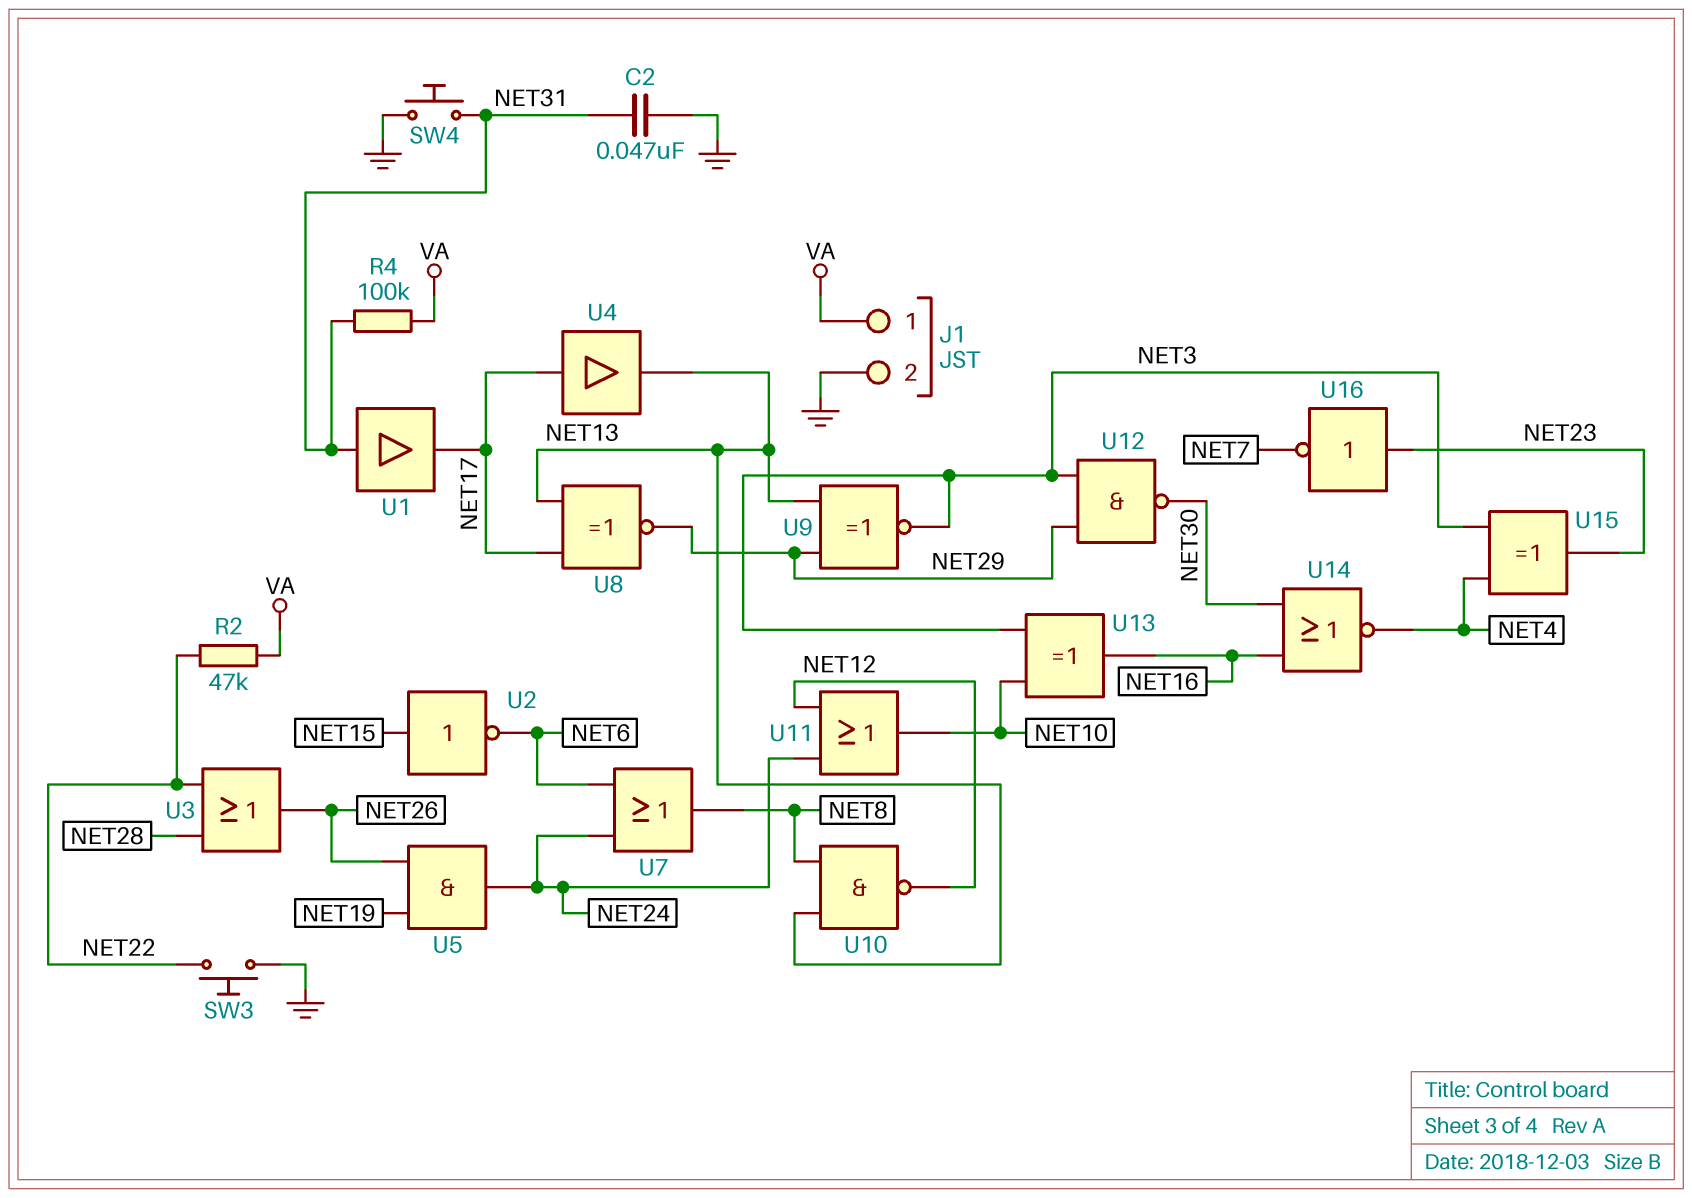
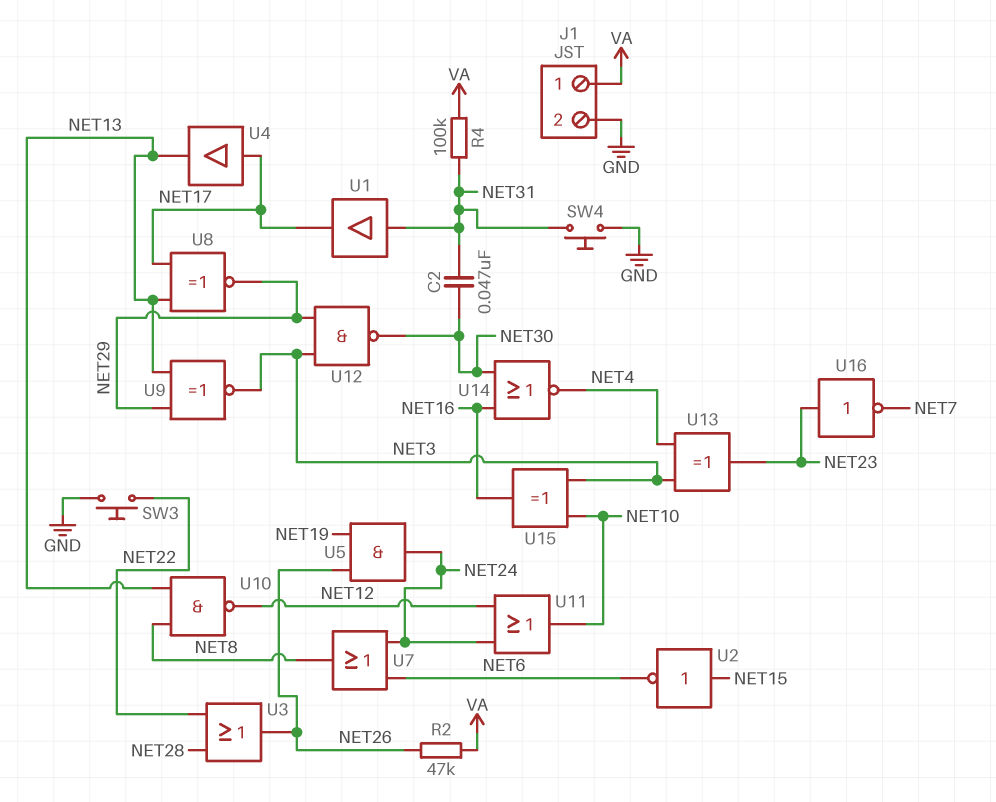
C2: 47nF (GND, NET31) -> 47nF (NET30, NET31)
R2: 47k (NET22, VA) -> 47k (NET26, VA)
U13: XOR (in NET3, in NET10, out NET16) -> XOR (in NET3, in NET4, out NET23)
U15: XOR (in NET3, in NET4, out NET23) -> XOR (in NET3, in NET10, out NET16)

